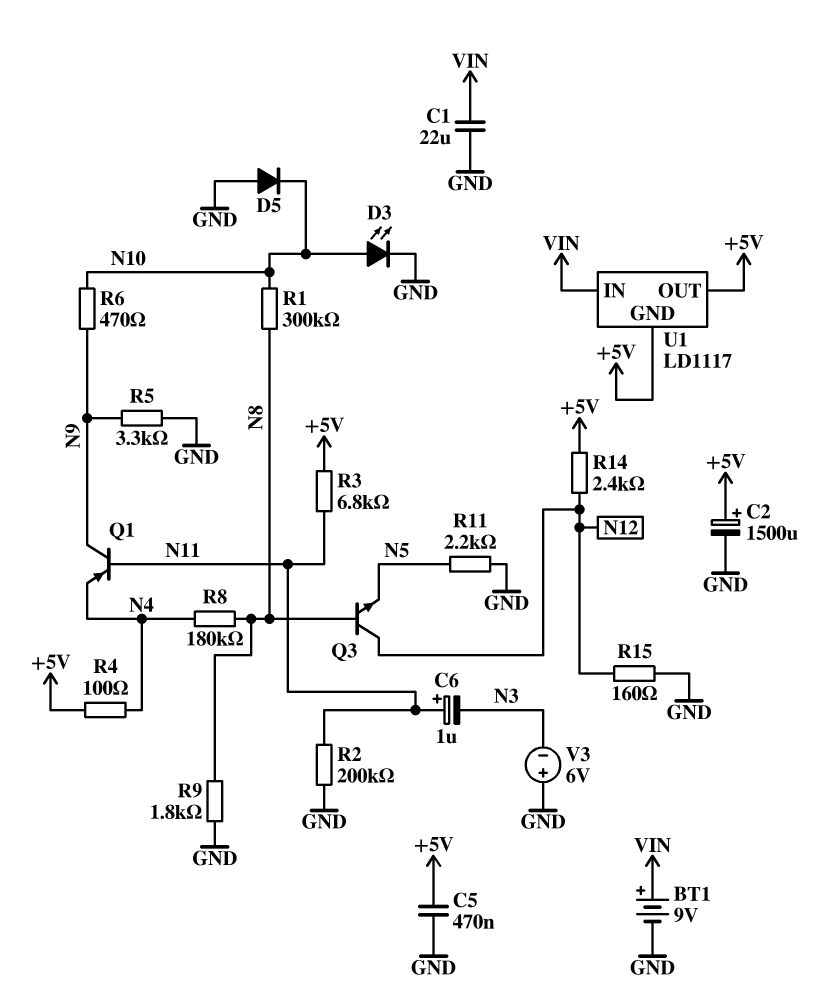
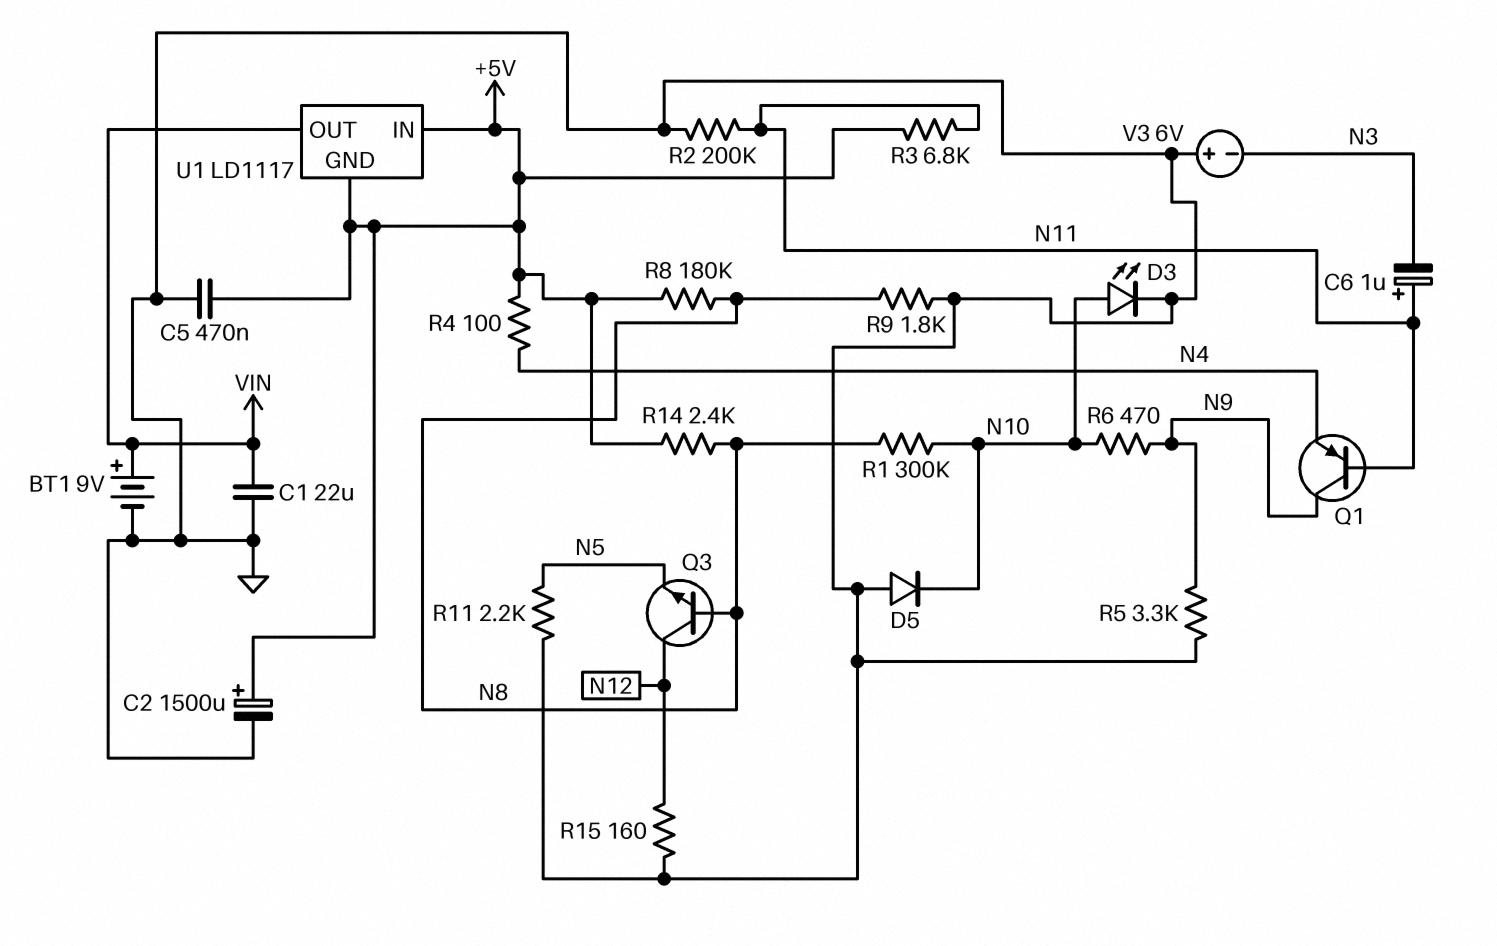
R8: 180k (N4, N8) -> 180k (+5V, N8)
R14: 2.4k (+5V, N12) -> 2.4k (+5V, N8)
U1 pin IN: VIN -> +5V
U1 pin OUT: +5V -> VIN

